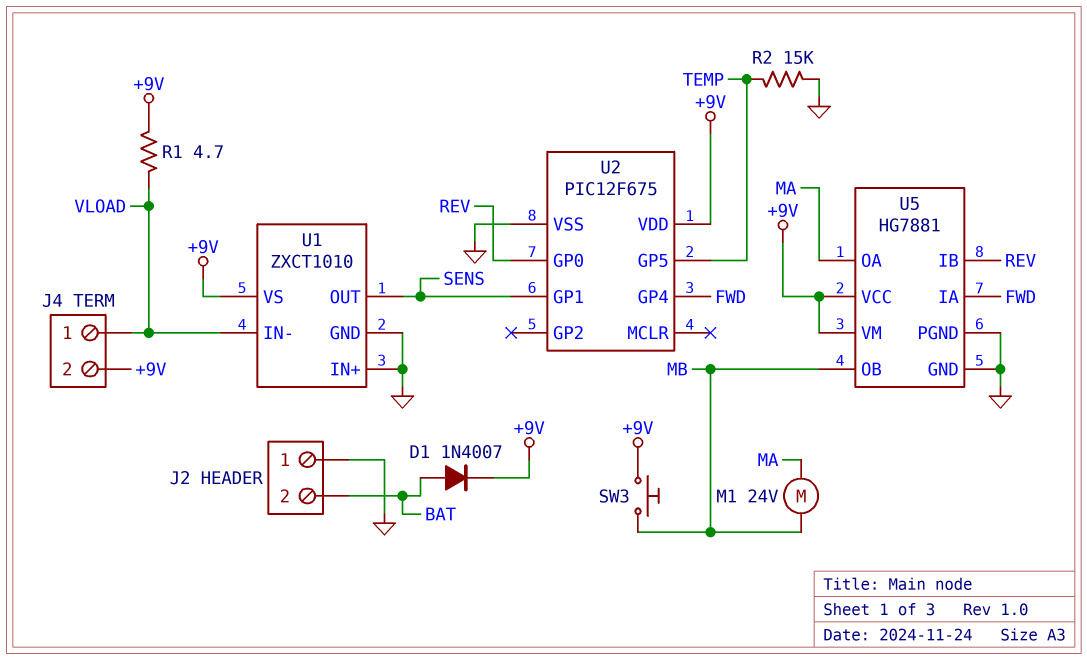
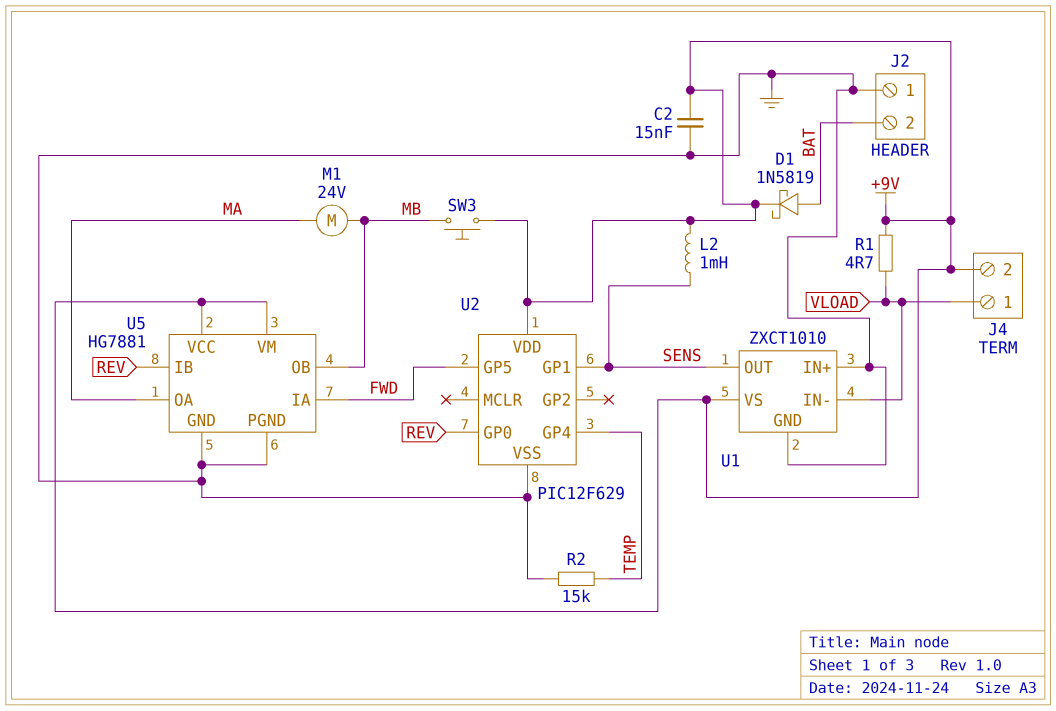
C2: none -> 15nF (+9V, GND)
D1: diode 1N4007 (A BAT, K +9V) -> schottky 1N5819 (A BAT, K +9V)
L2: none -> 1mH (+9V, SENS)
U2: PIC12F675 -> PIC12F629
U2 pin GP4: FWD -> TEMP
U2 pin GP5: TEMP -> FWD

